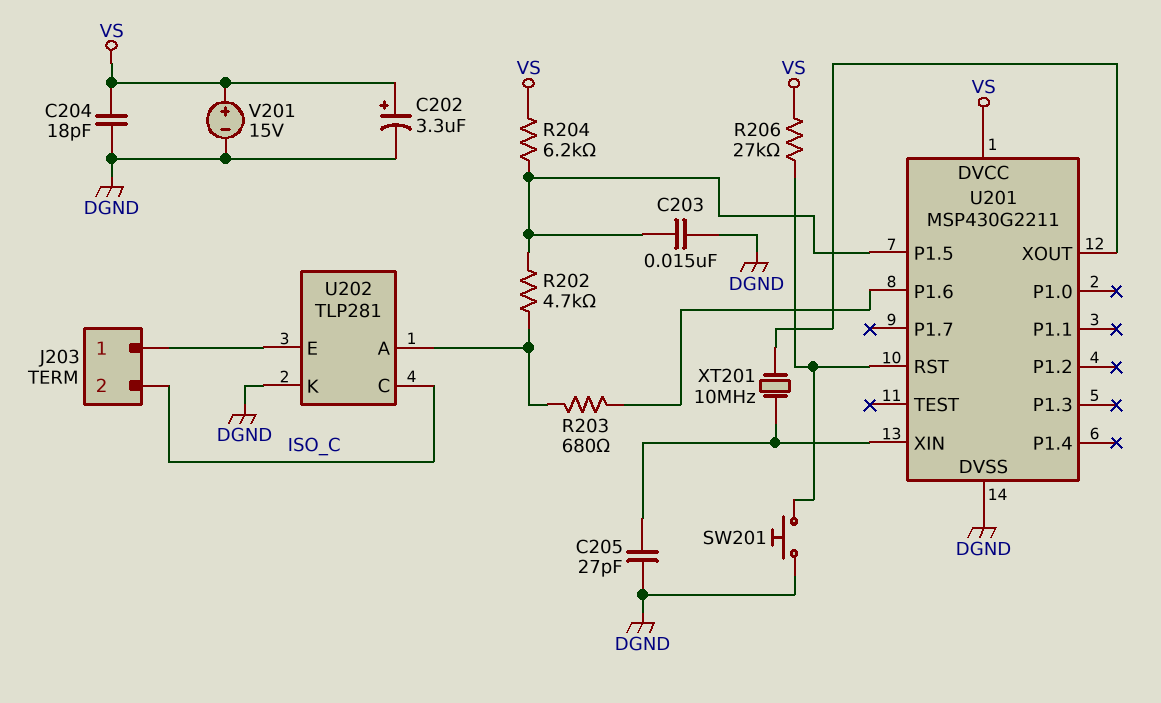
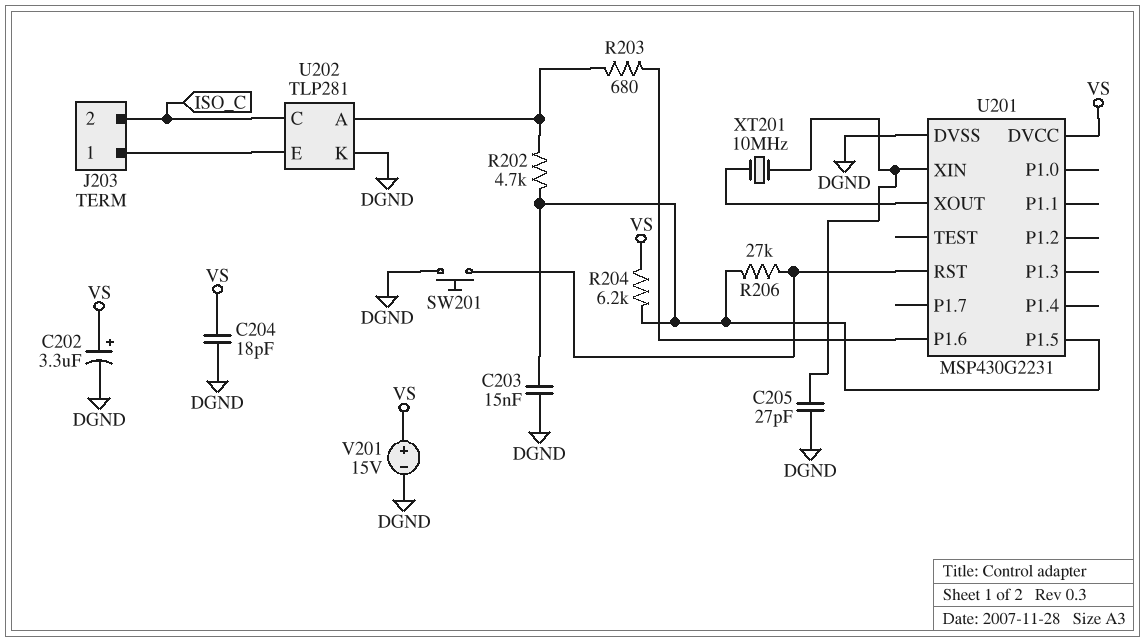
R206: 27k (U201/RST, VS) -> 27k (U201/P1.5, U201/RST)
U201: MSP430G2211 -> MSP430G2231

